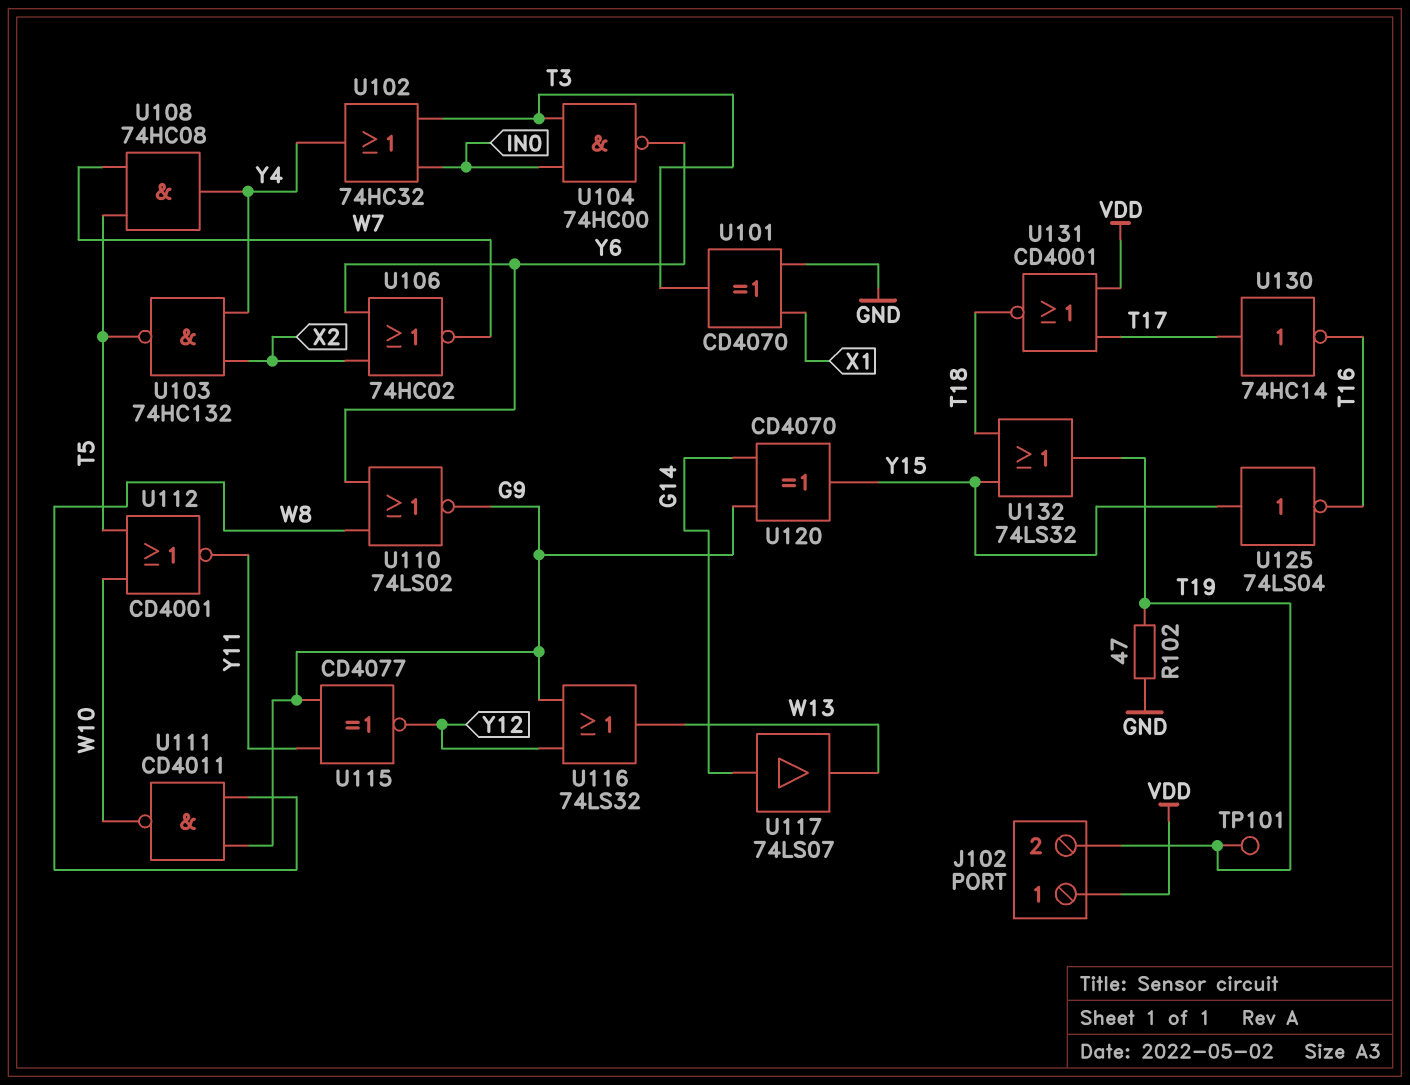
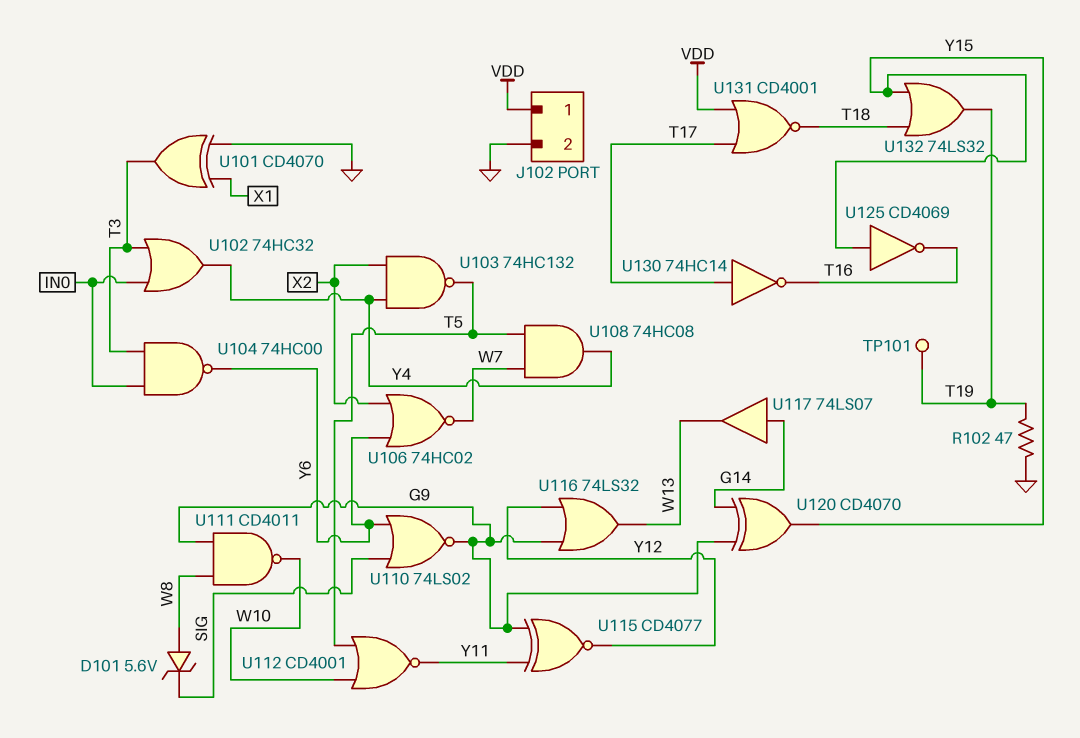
D101: none -> zener 5.6V (A W8, K SIG)
J102 pin 2: T19 -> GND
U110: NOR 74LS02 (in W8, in Y6, out G9) -> NOR 74LS02 (in SIG, in Y6, out G9)
U125: NOT 74LS04 (in Y15, out T16) -> NOT CD4069 (in Y15, out T16)

